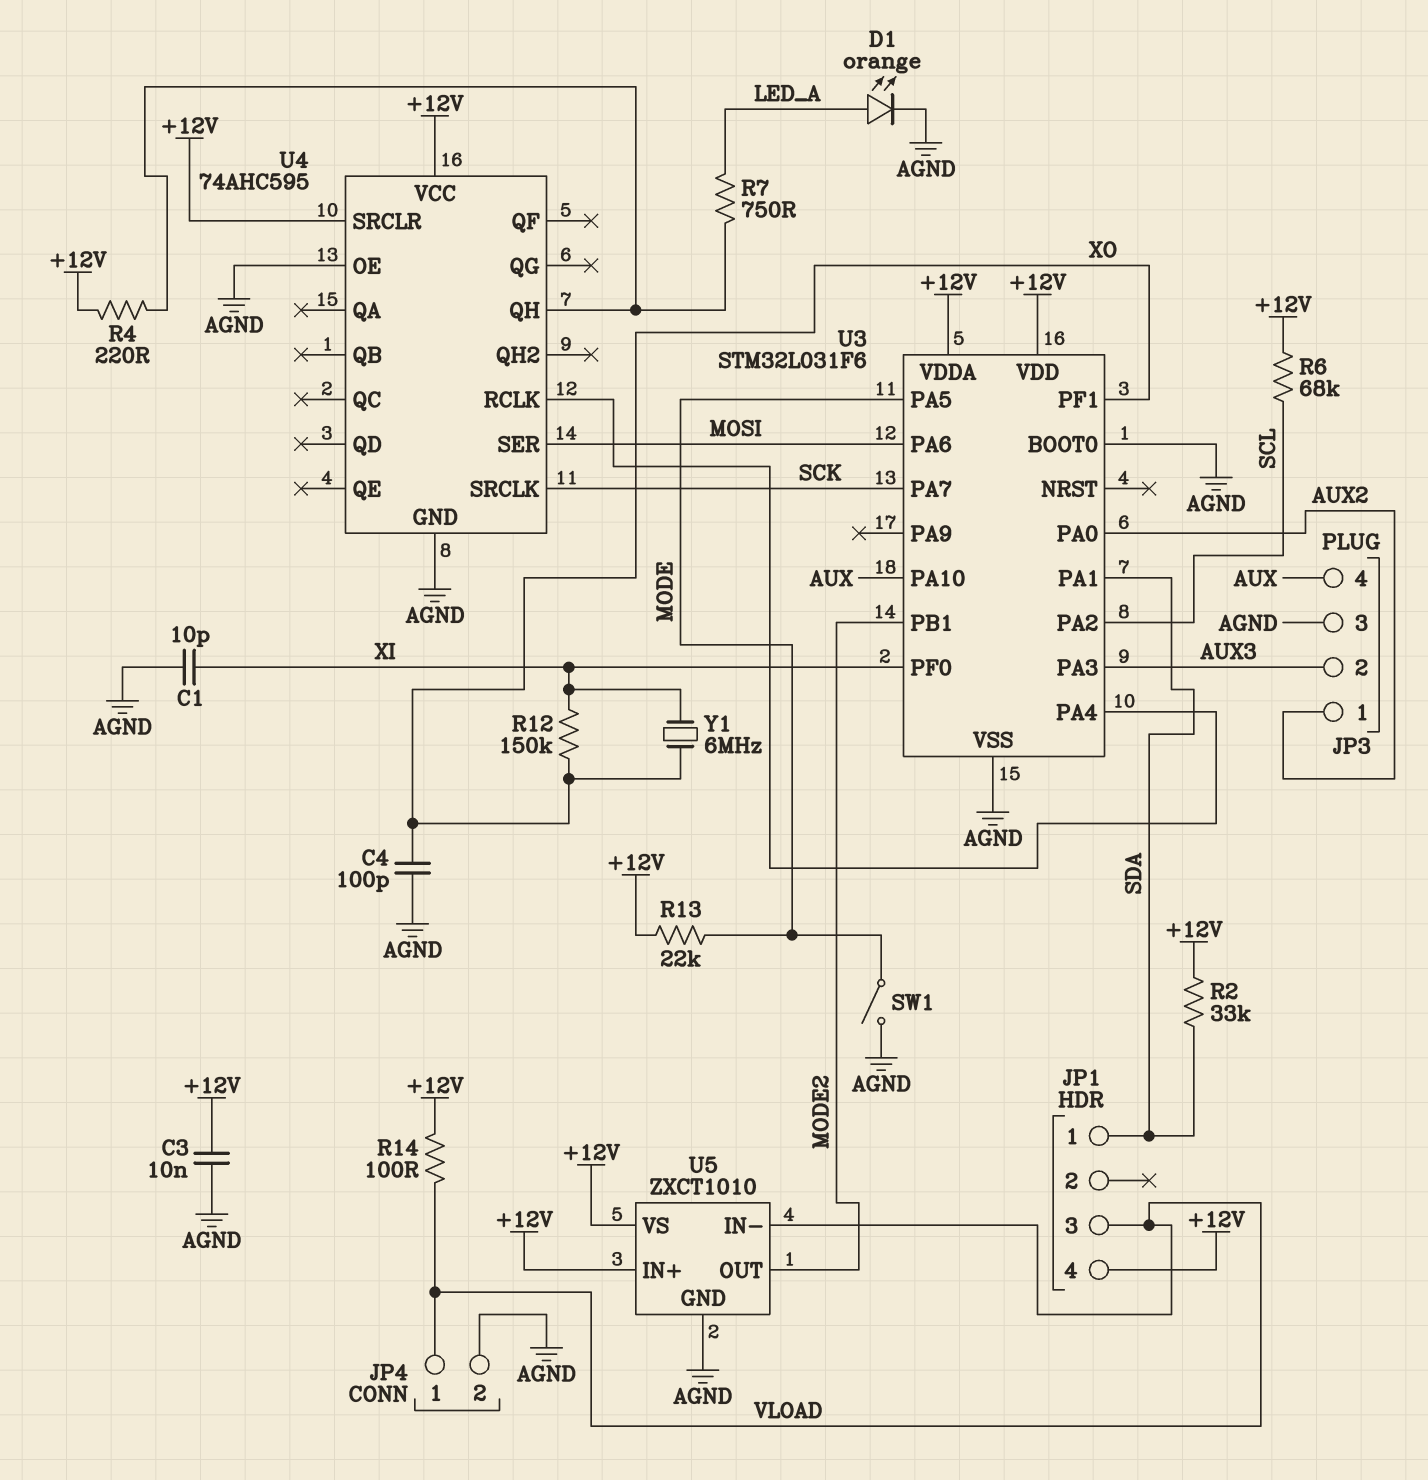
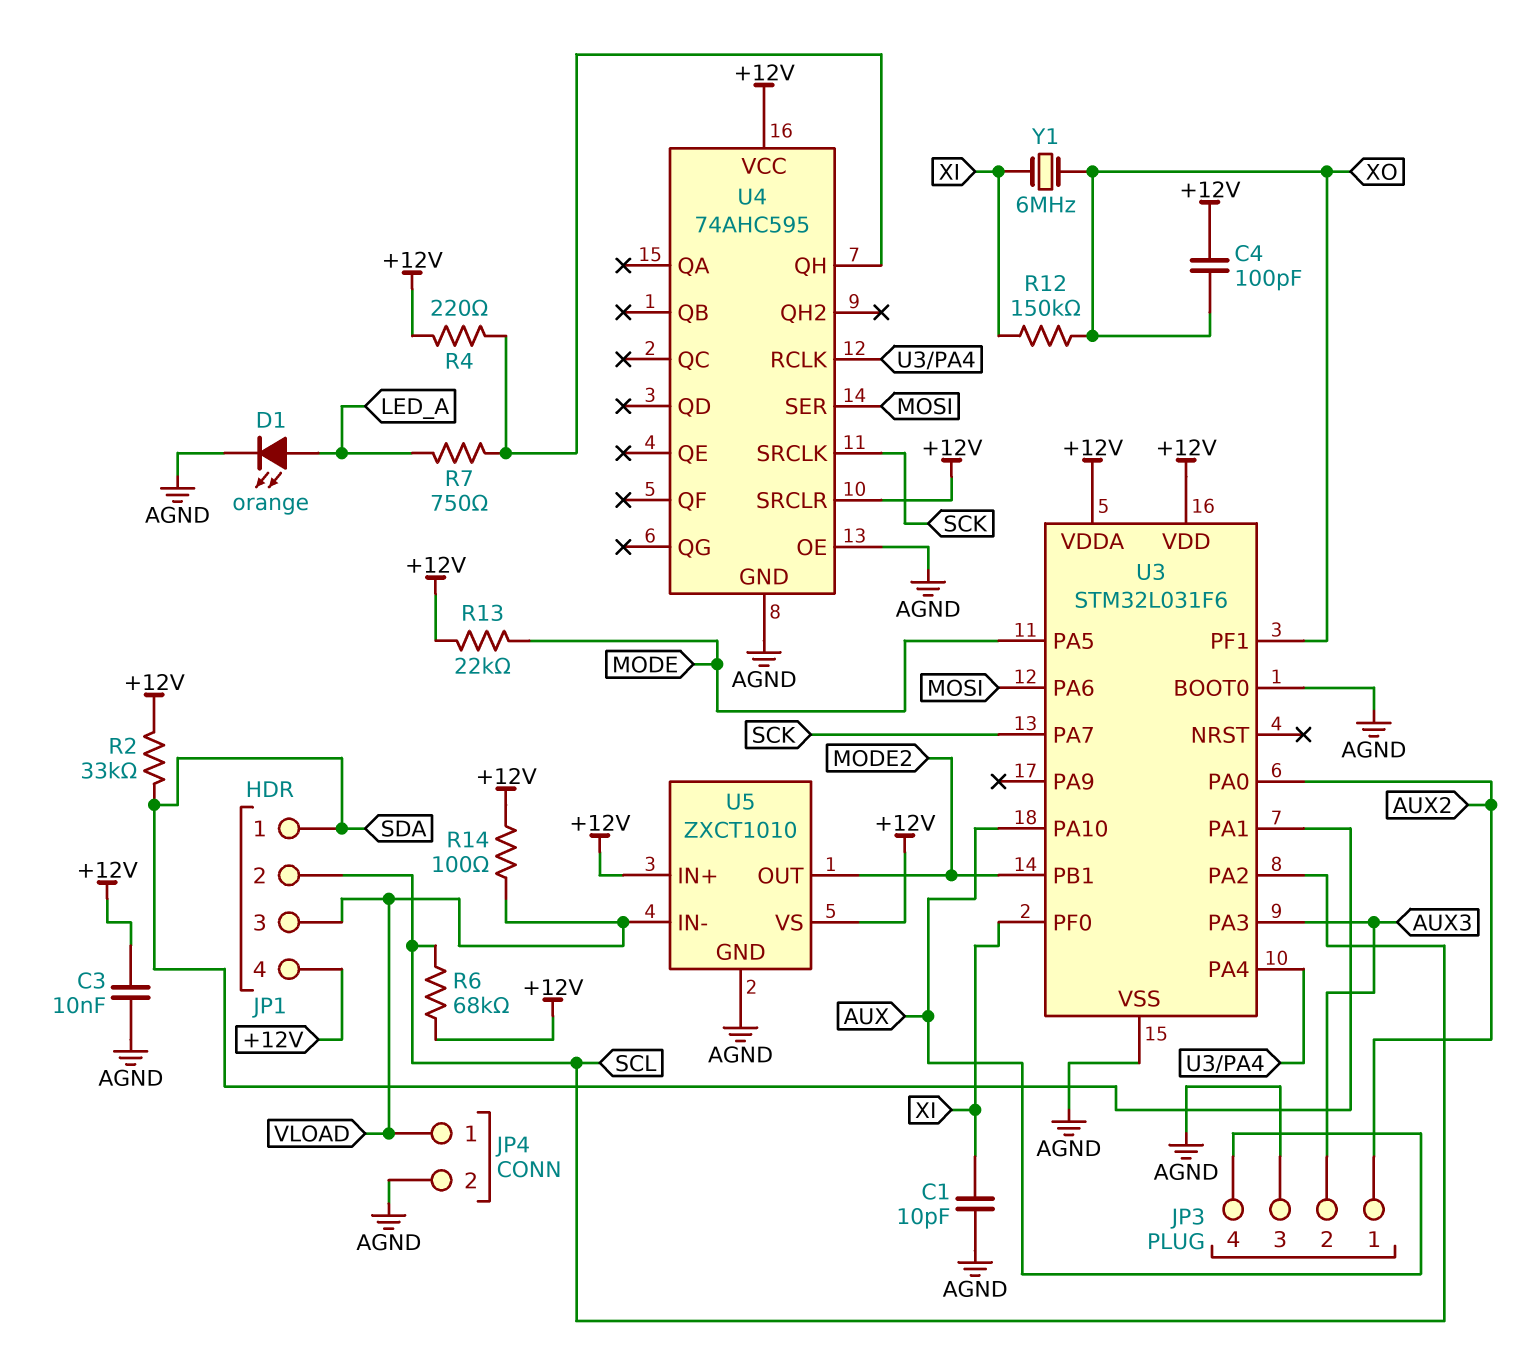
C4: 100pF (AGND, XO) -> 100pF (+12V, XO)
JP1 pin 2: none -> SCL
SW1: switch (AGND, MODE) -> none

